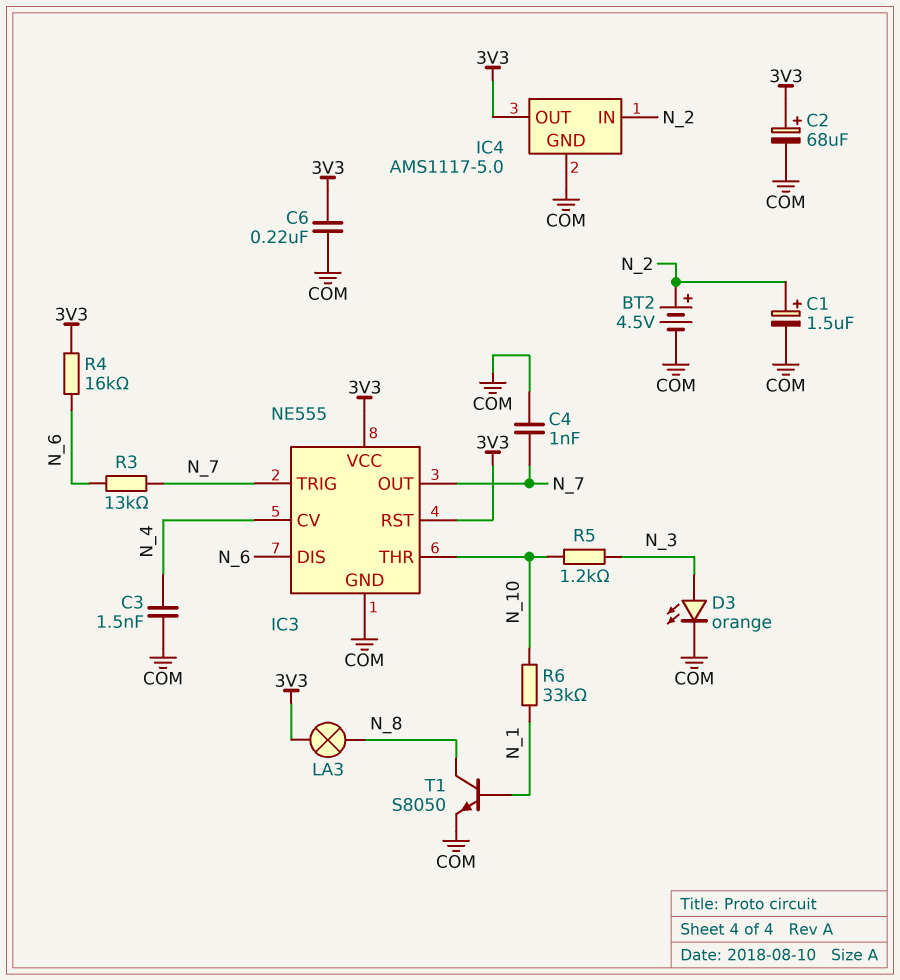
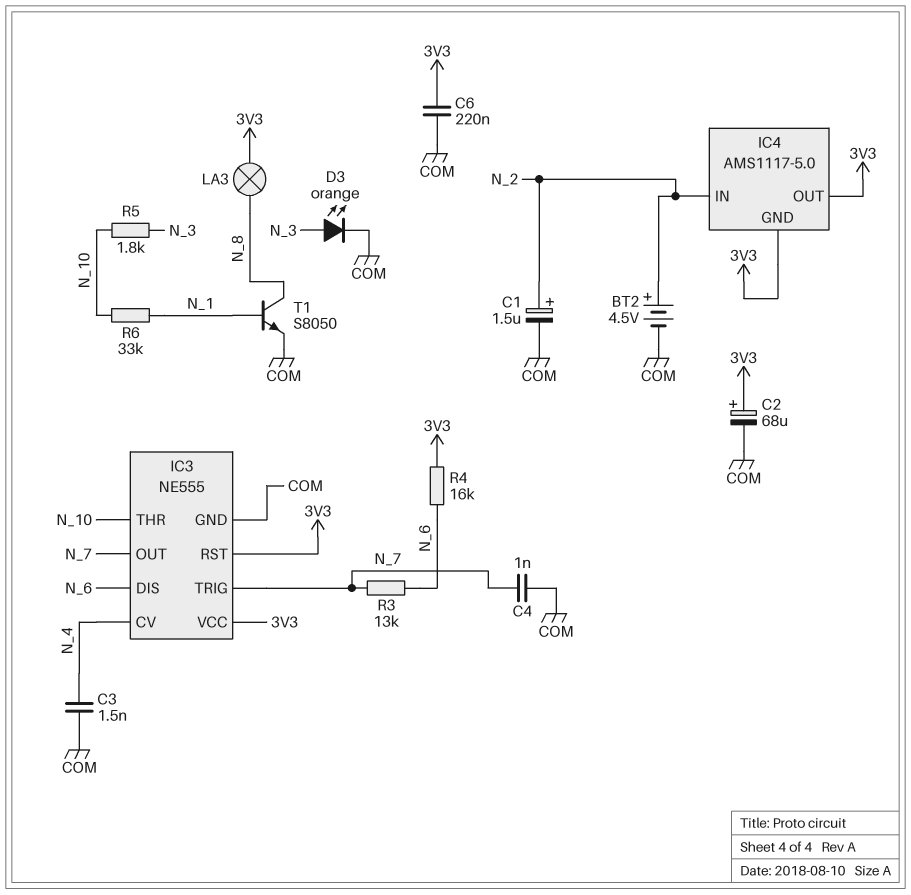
IC4 pin GND: COM -> 3V3
R5: 1.2k (N_3, N_10) -> 1.8k (N_3, N_10)

